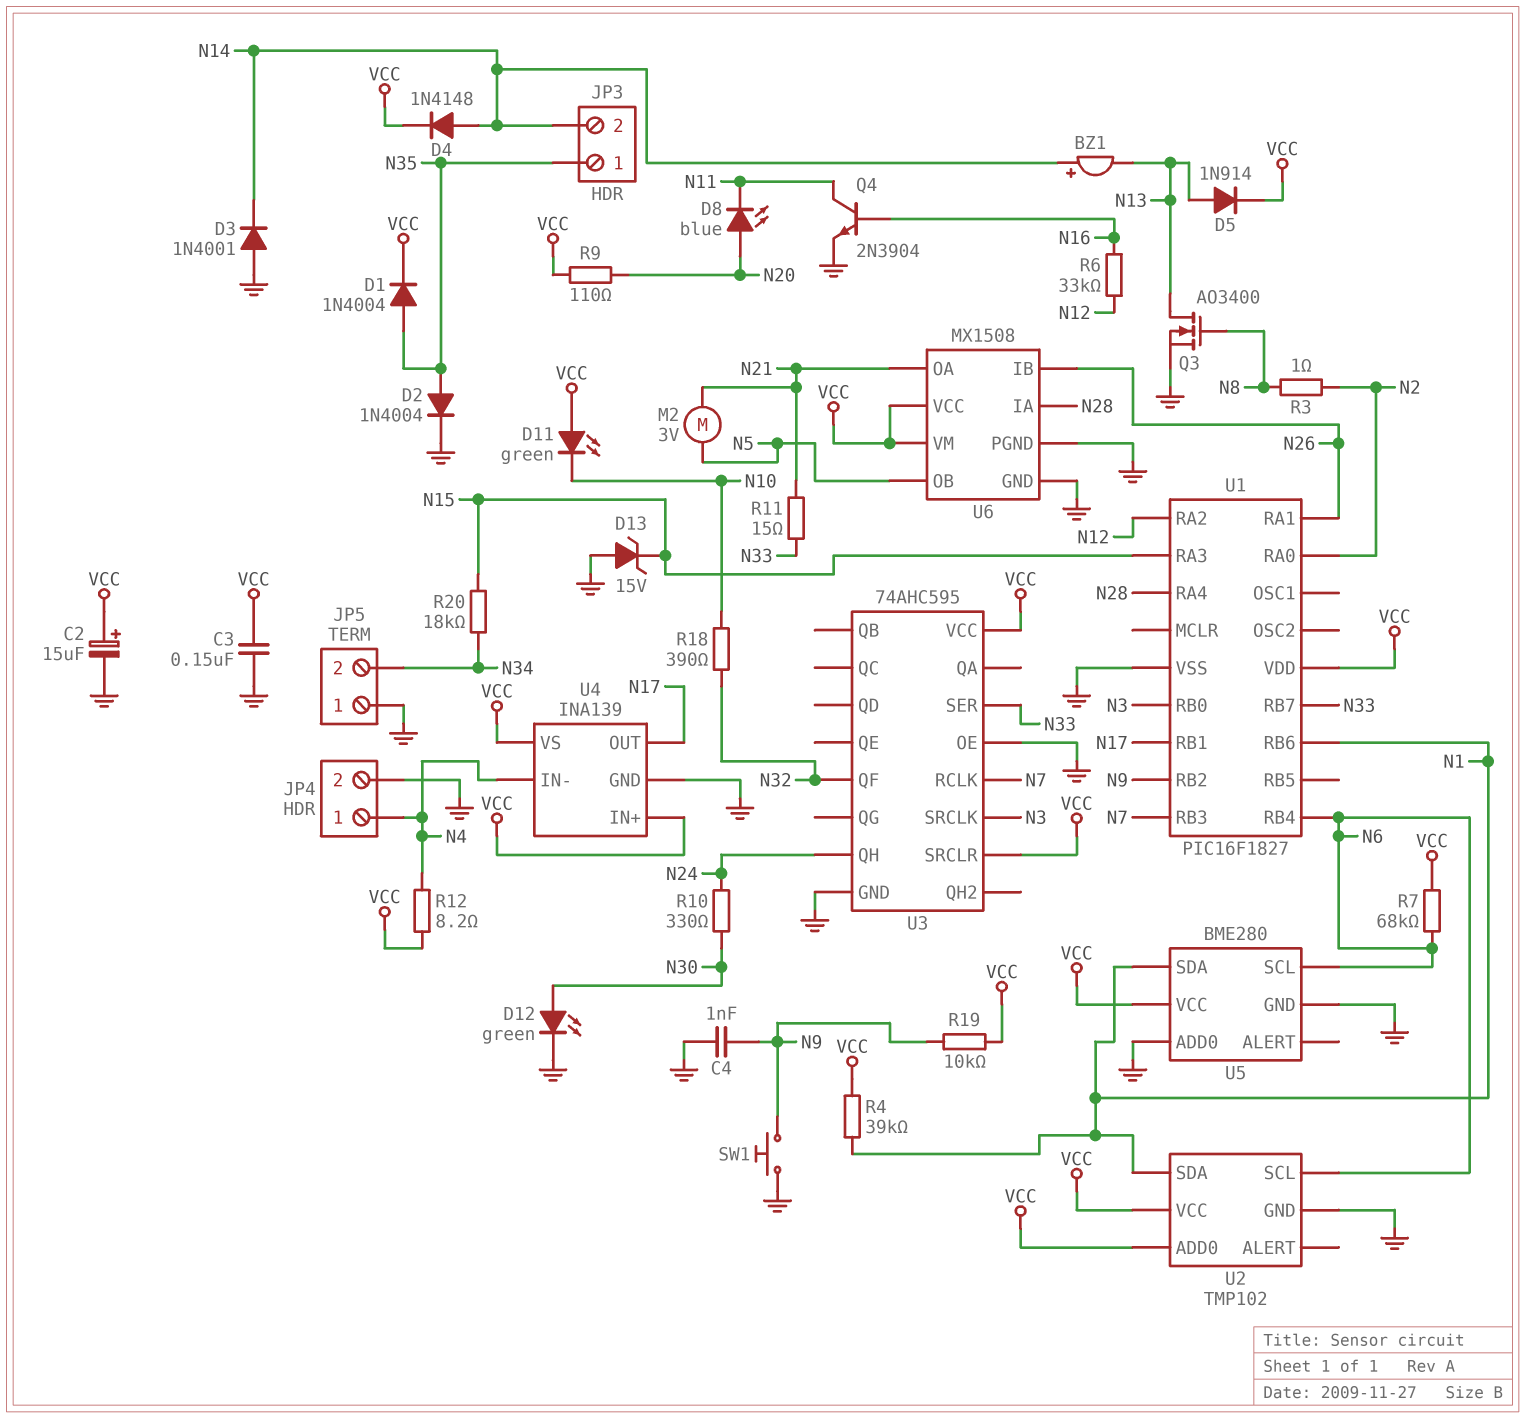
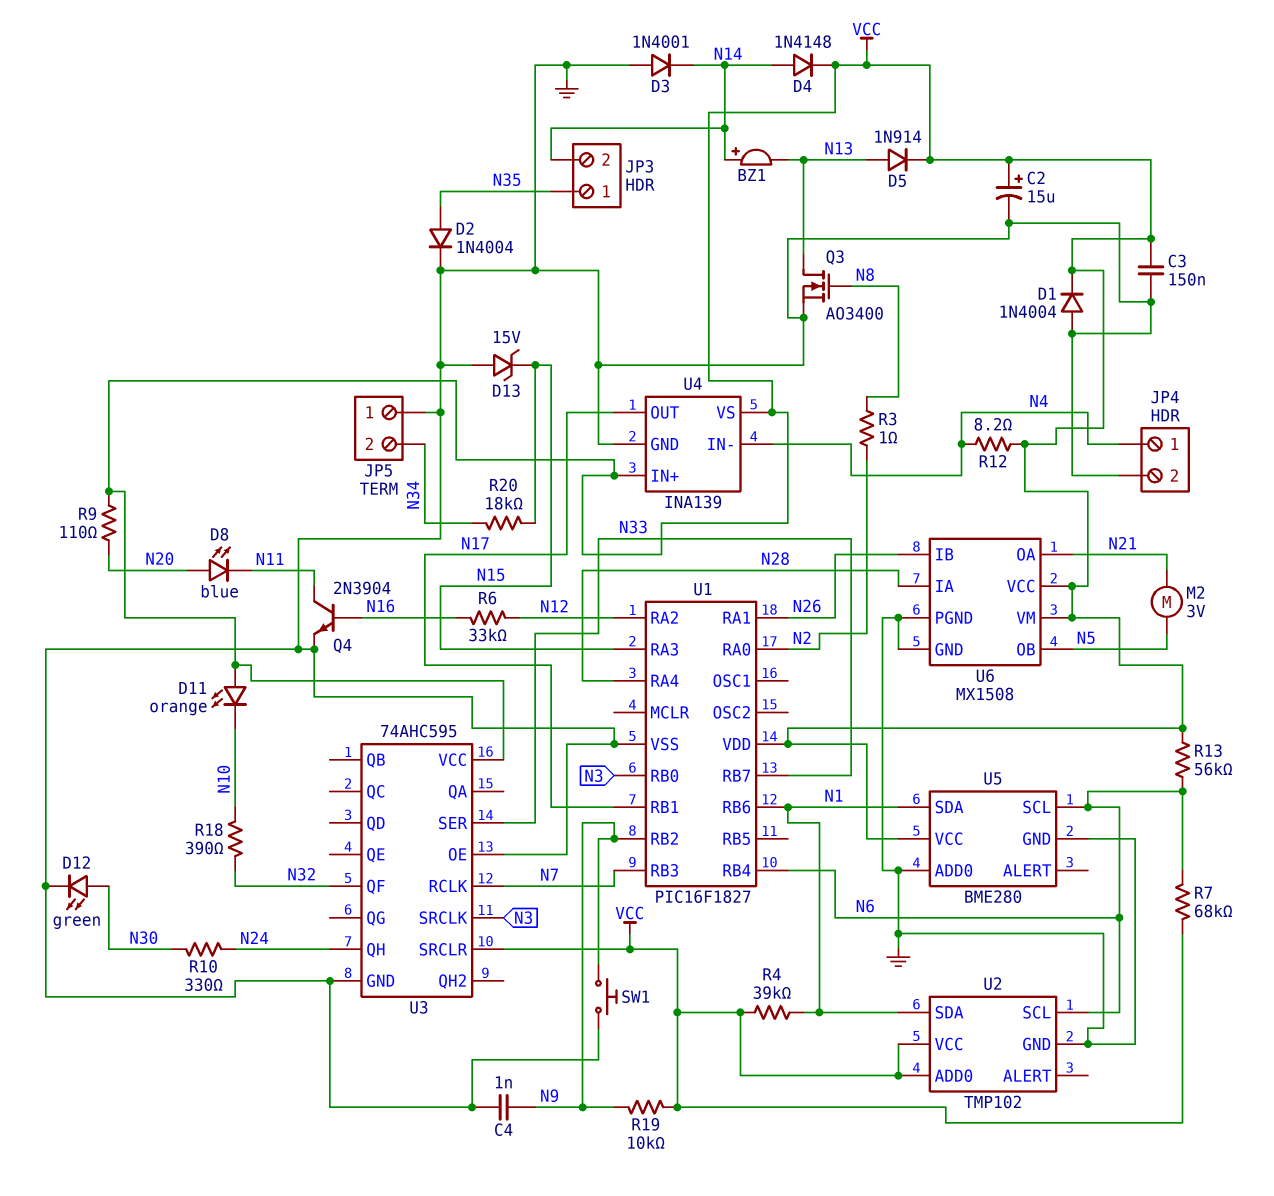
D1: diode 1N4004 (A N35, K VCC) -> diode 1N4004 (A GND, K VCC)
D11: LED green (A VCC, K N10) -> LED orange (A VCC, K N10)
R11: 15 (N21, N33) -> none
R13: none -> 56k (N6, VCC)

